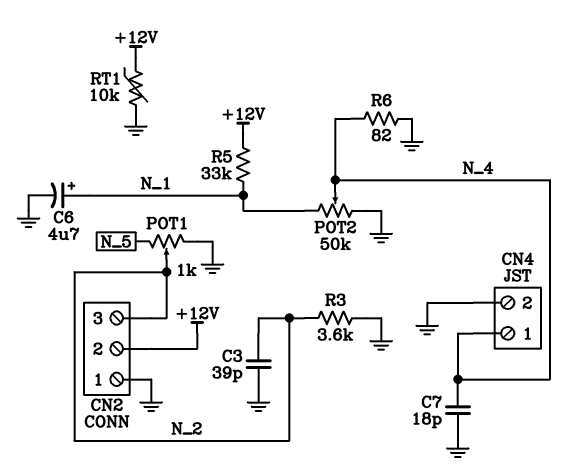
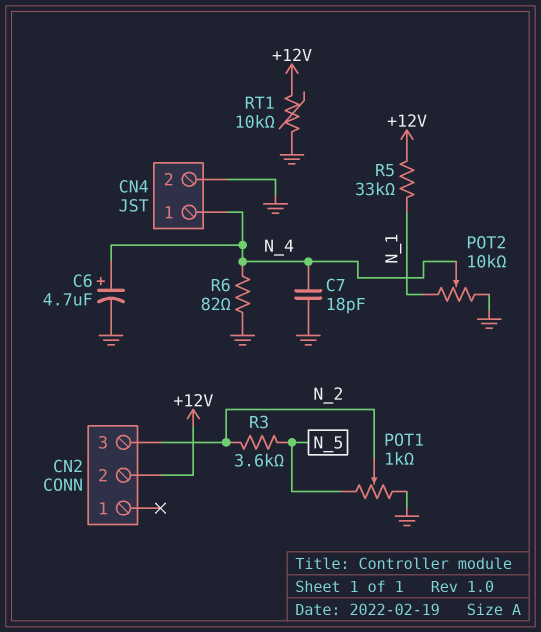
C3: 39pF (GND, N_2) -> none
C6: 4.7uF (plus N_1, minus GND) -> 4.7uF (plus N_4, minus GND)
CN2 pin 1: GND -> none
POT2: 50k (GND, N_1, wiper N_4) -> 10k (GND, N_1, wiper N_4)
R3: 3.6k (GND, N_2) -> 3.6k (N_2, N_5)

